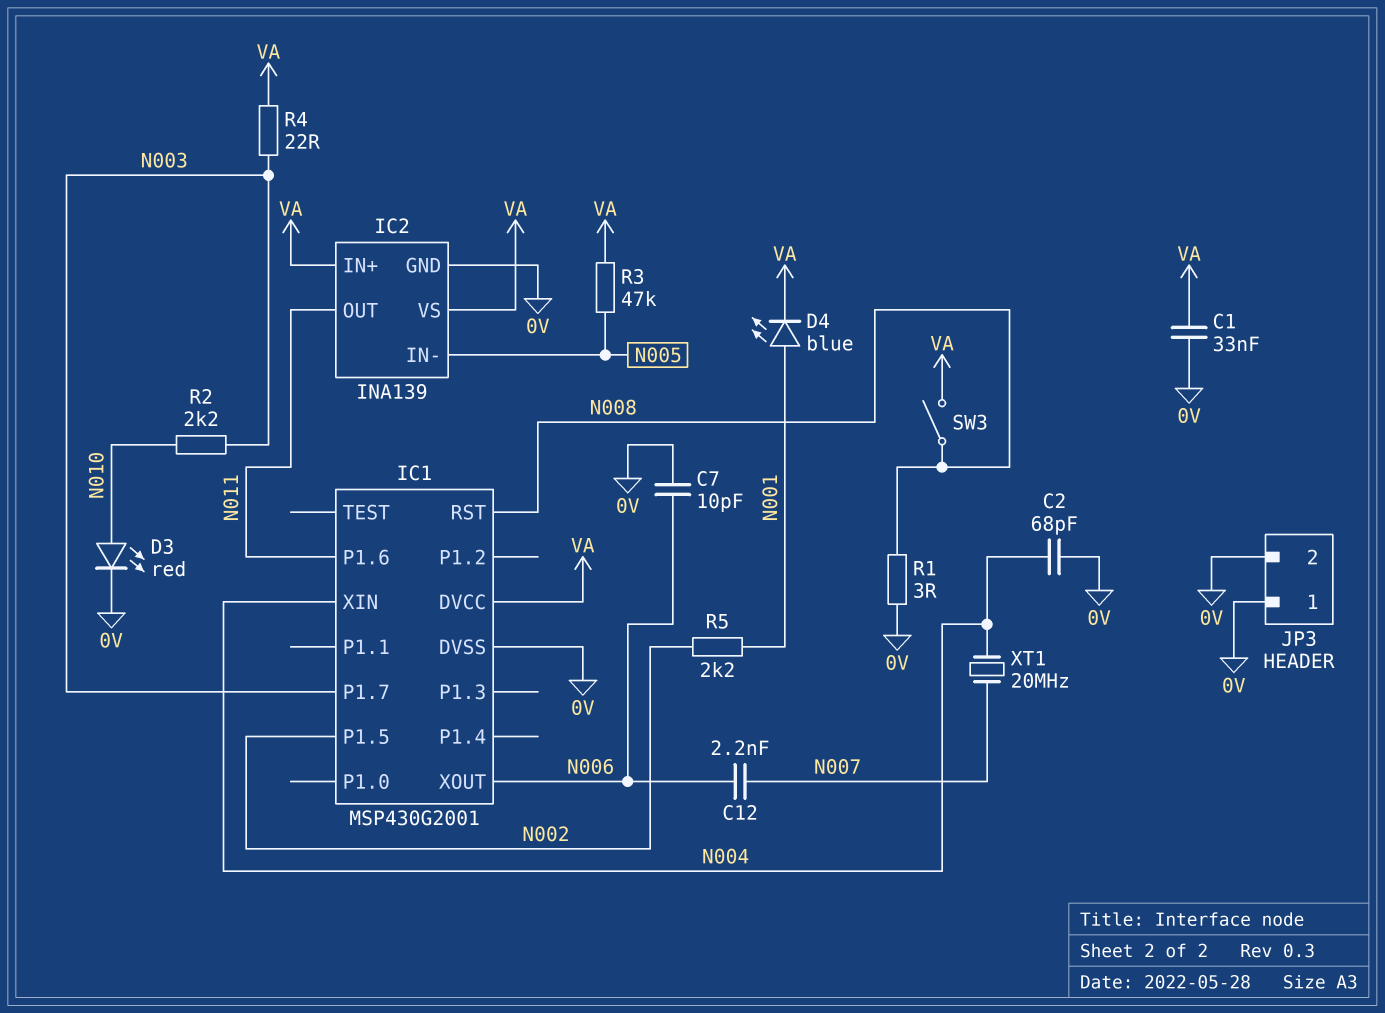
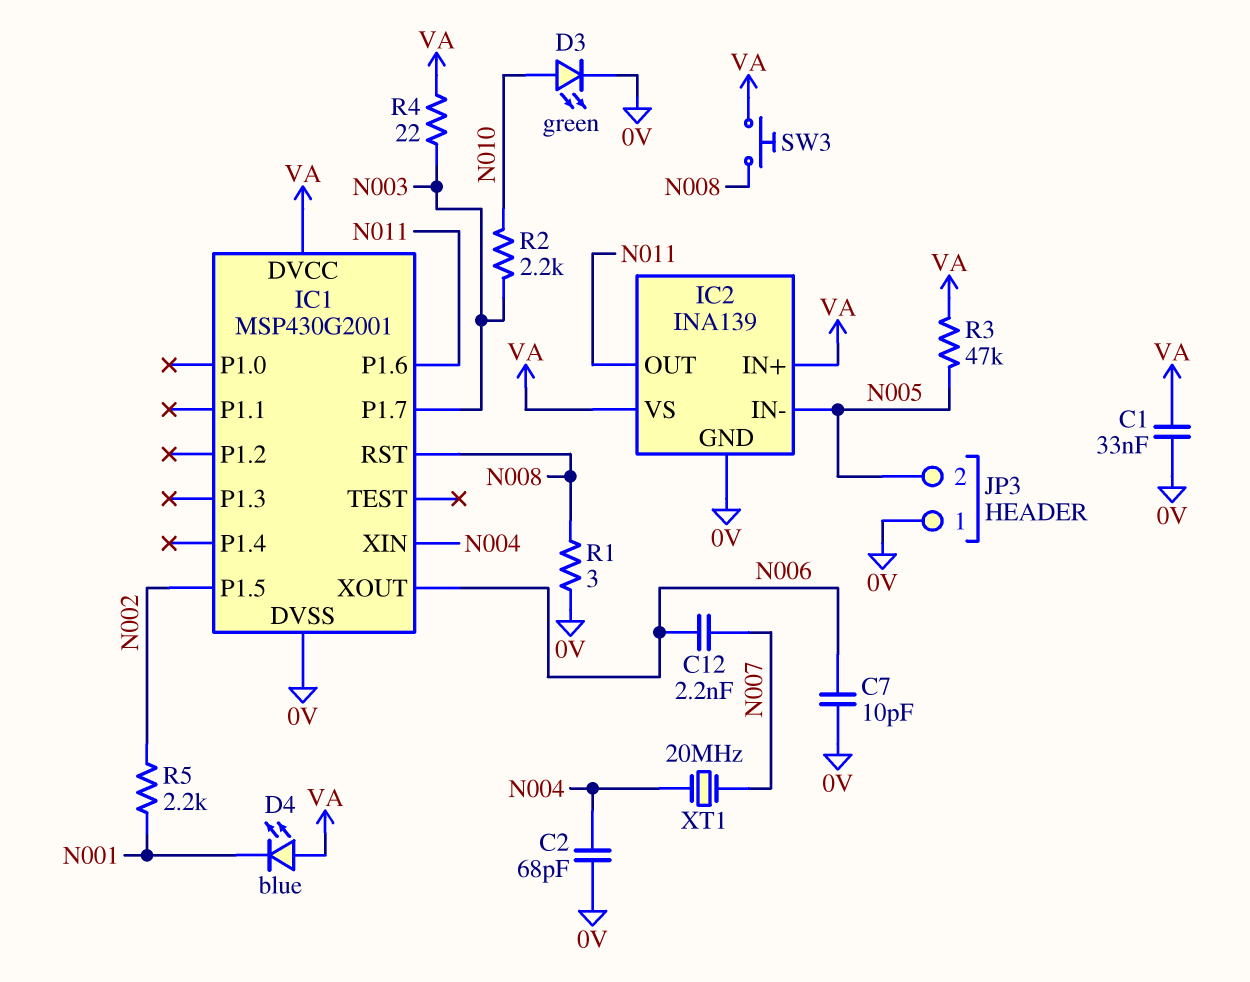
D3: LED red (A N010, K 0V) -> LED green (A N010, K 0V)
D4: LED blue (A N001, K VA) -> LED blue (A VA, K N001)
JP3 pin 2: 0V -> N005
SW3: switch (N008, VA) -> button (N008, VA)

